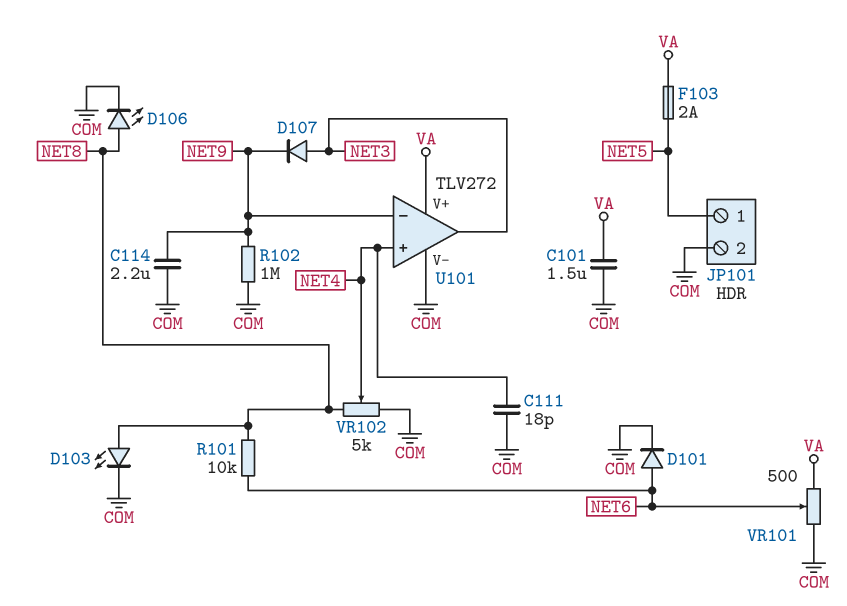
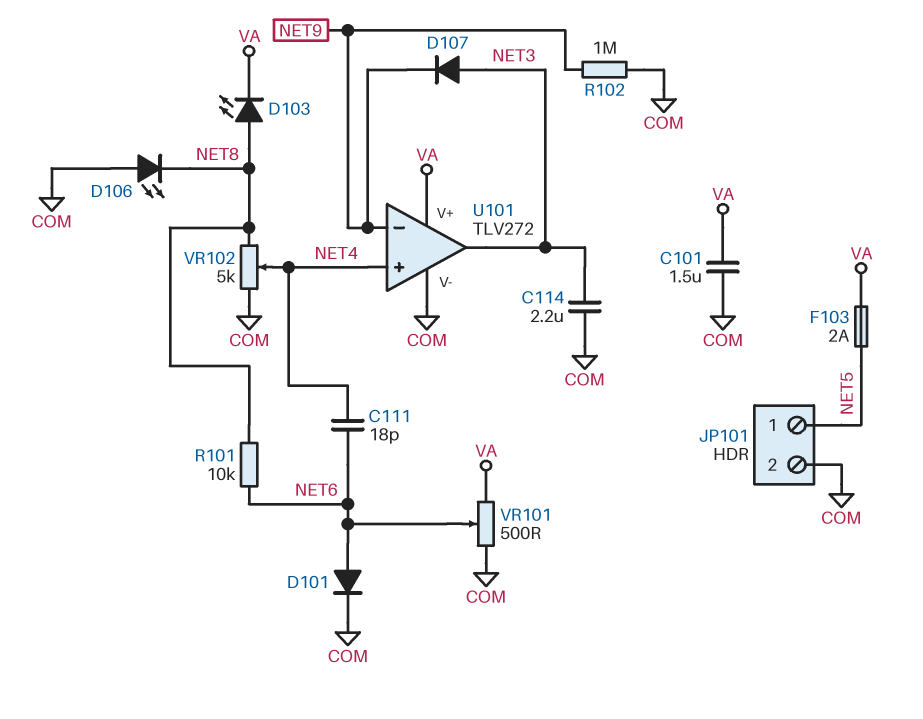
C111: 18pF (COM, NET4) -> 18pF (NET4, NET6)
C114: 2.2uF (COM, NET9) -> 2.2uF (COM, NET3)
D103: LED (A NET8, K COM) -> LED (A NET8, K VA)
D106: LED (A NET8, K COM) -> LED (A COM, K NET8)

